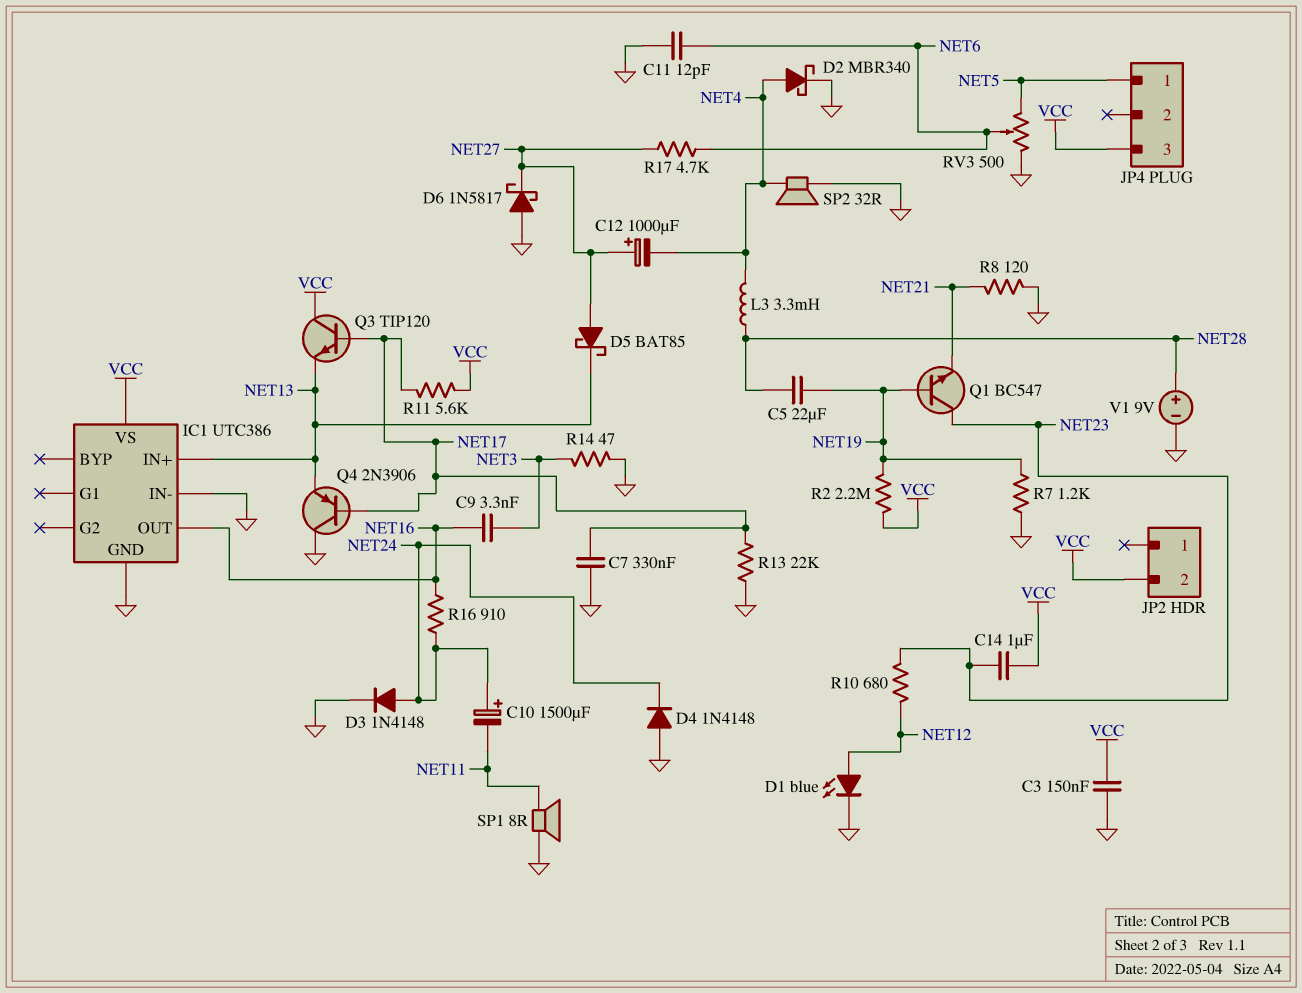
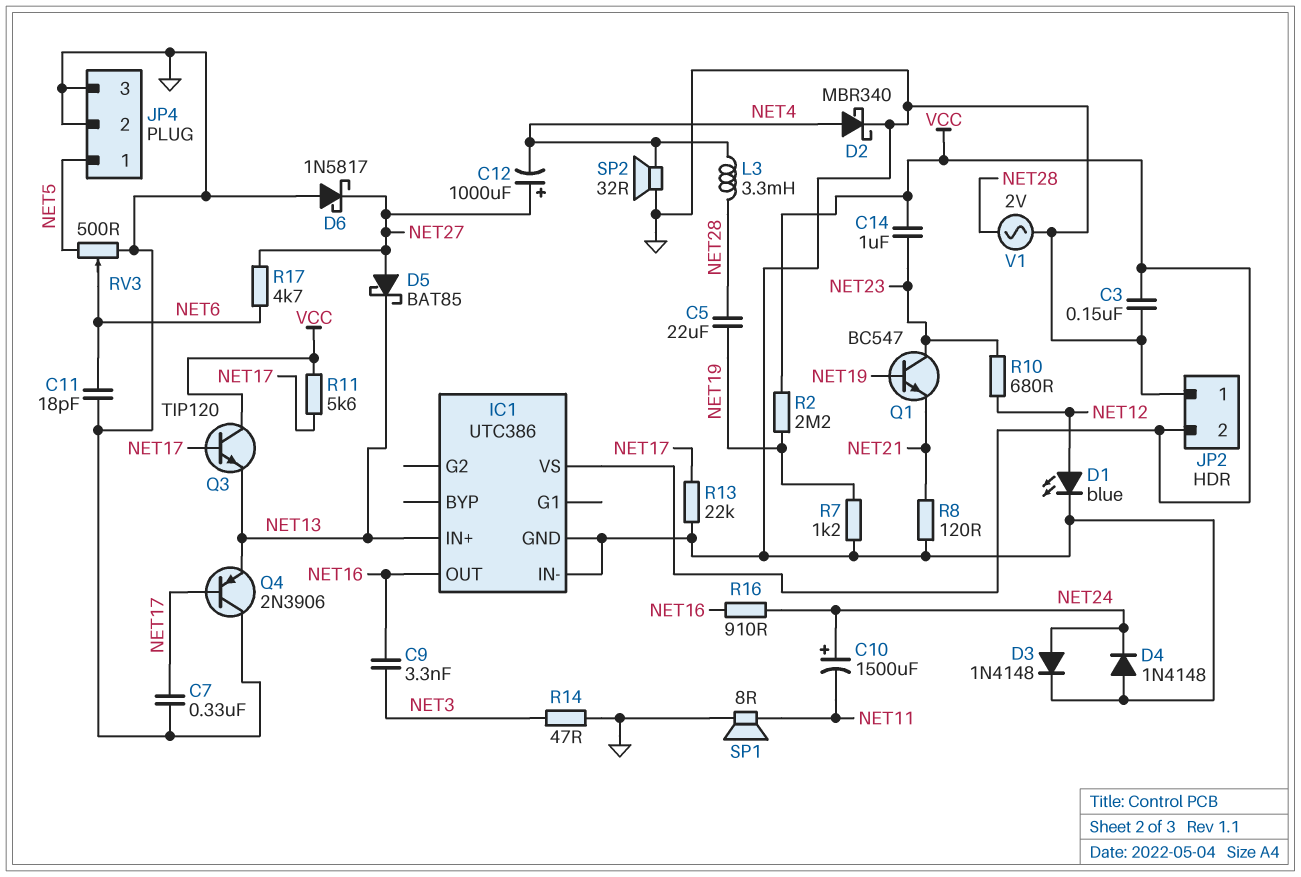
C11: 12pF (GND, NET6) -> 18pF (GND, NET6)
JP2 pin 1: none -> GND
JP4 pin 2: none -> GND
JP4 pin 3: VCC -> GND
V1: 9V (plus NET28, minus GND) -> AC 2V (GND, NET28)

